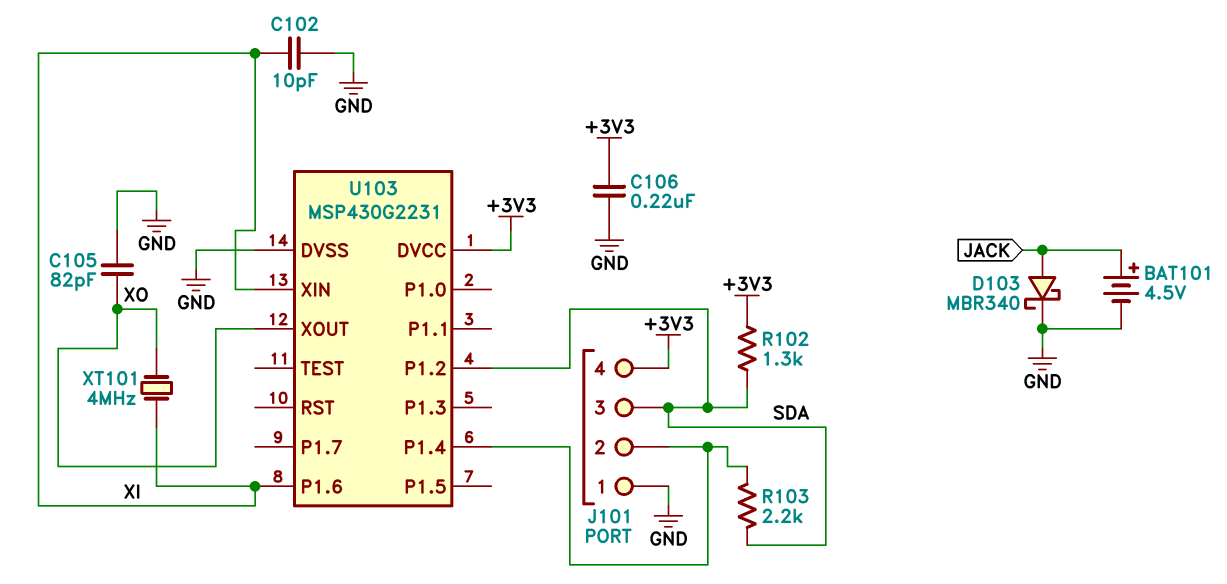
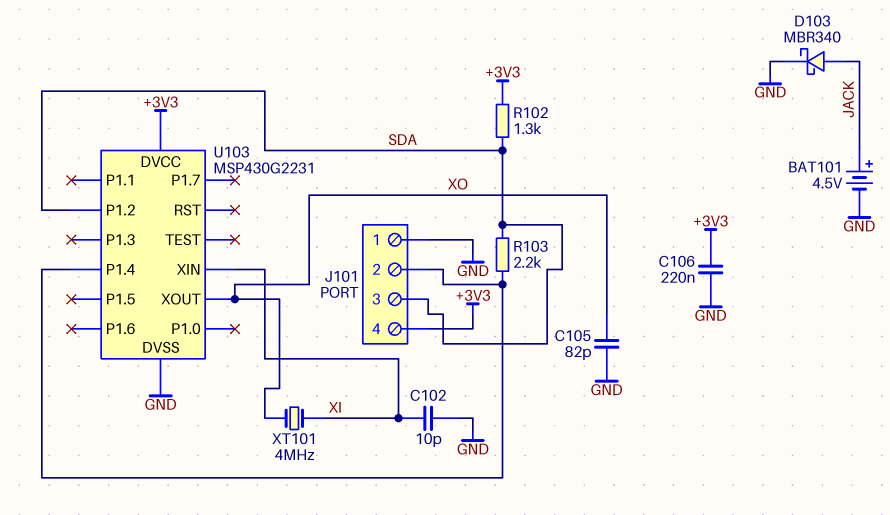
U103 pin P1.6: XI -> none

